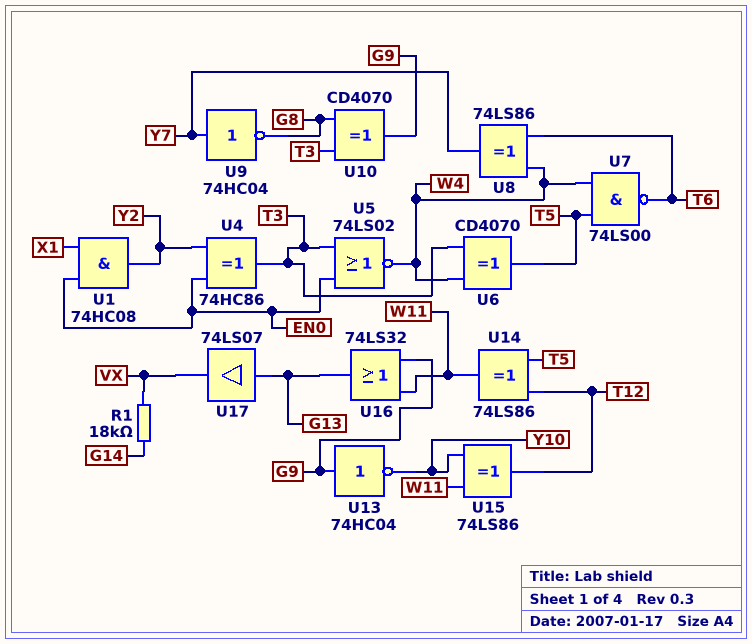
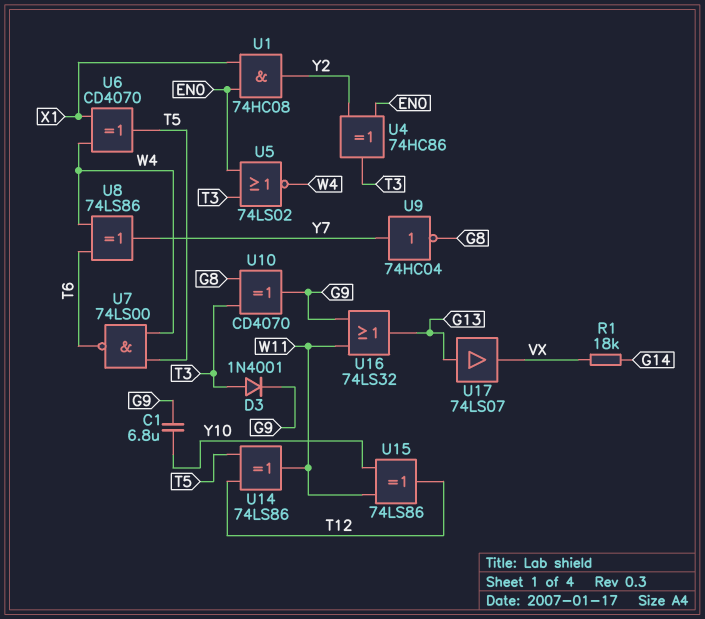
C1: none -> 6.8uF (G9, Y10)
D3: none -> diode 1N4001 (A T3, K G9)
U6: XOR CD4070 (in T3, in W4, out T5) -> XOR CD4070 (in W4, in X1, out T5)
U13: NOT 74HC04 (in G9, out Y10) -> none

